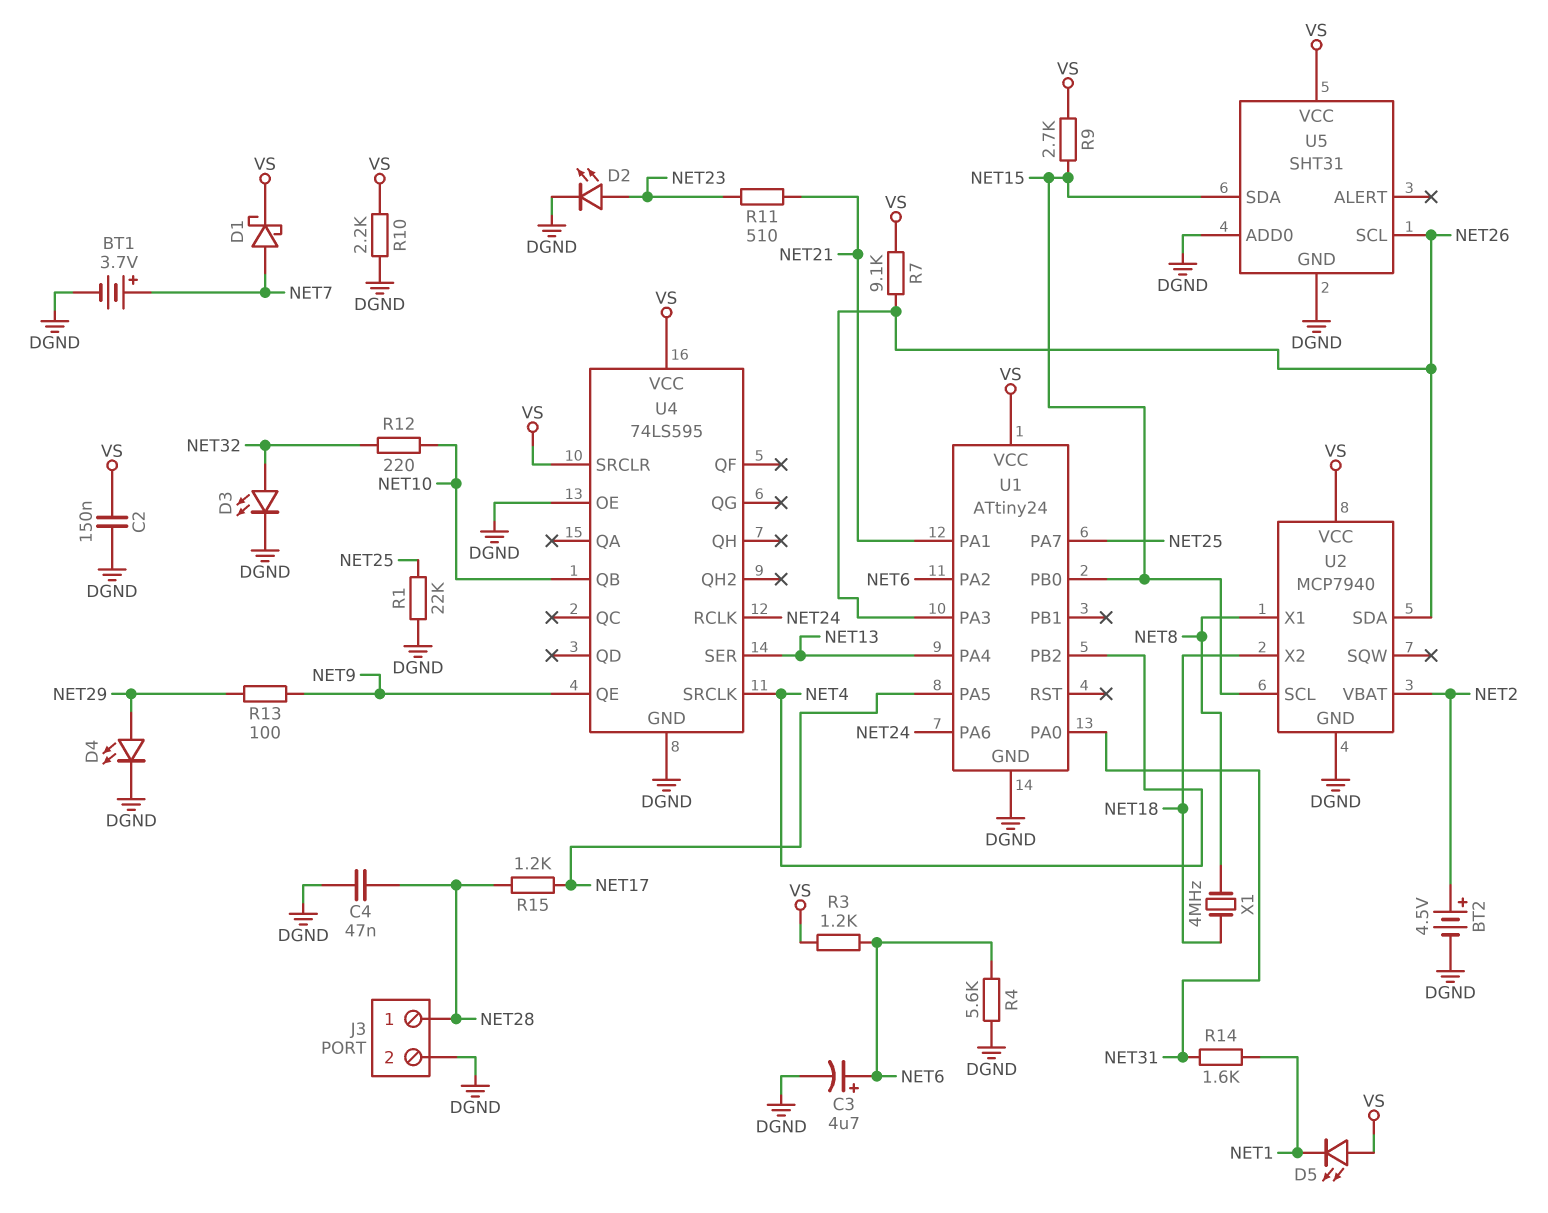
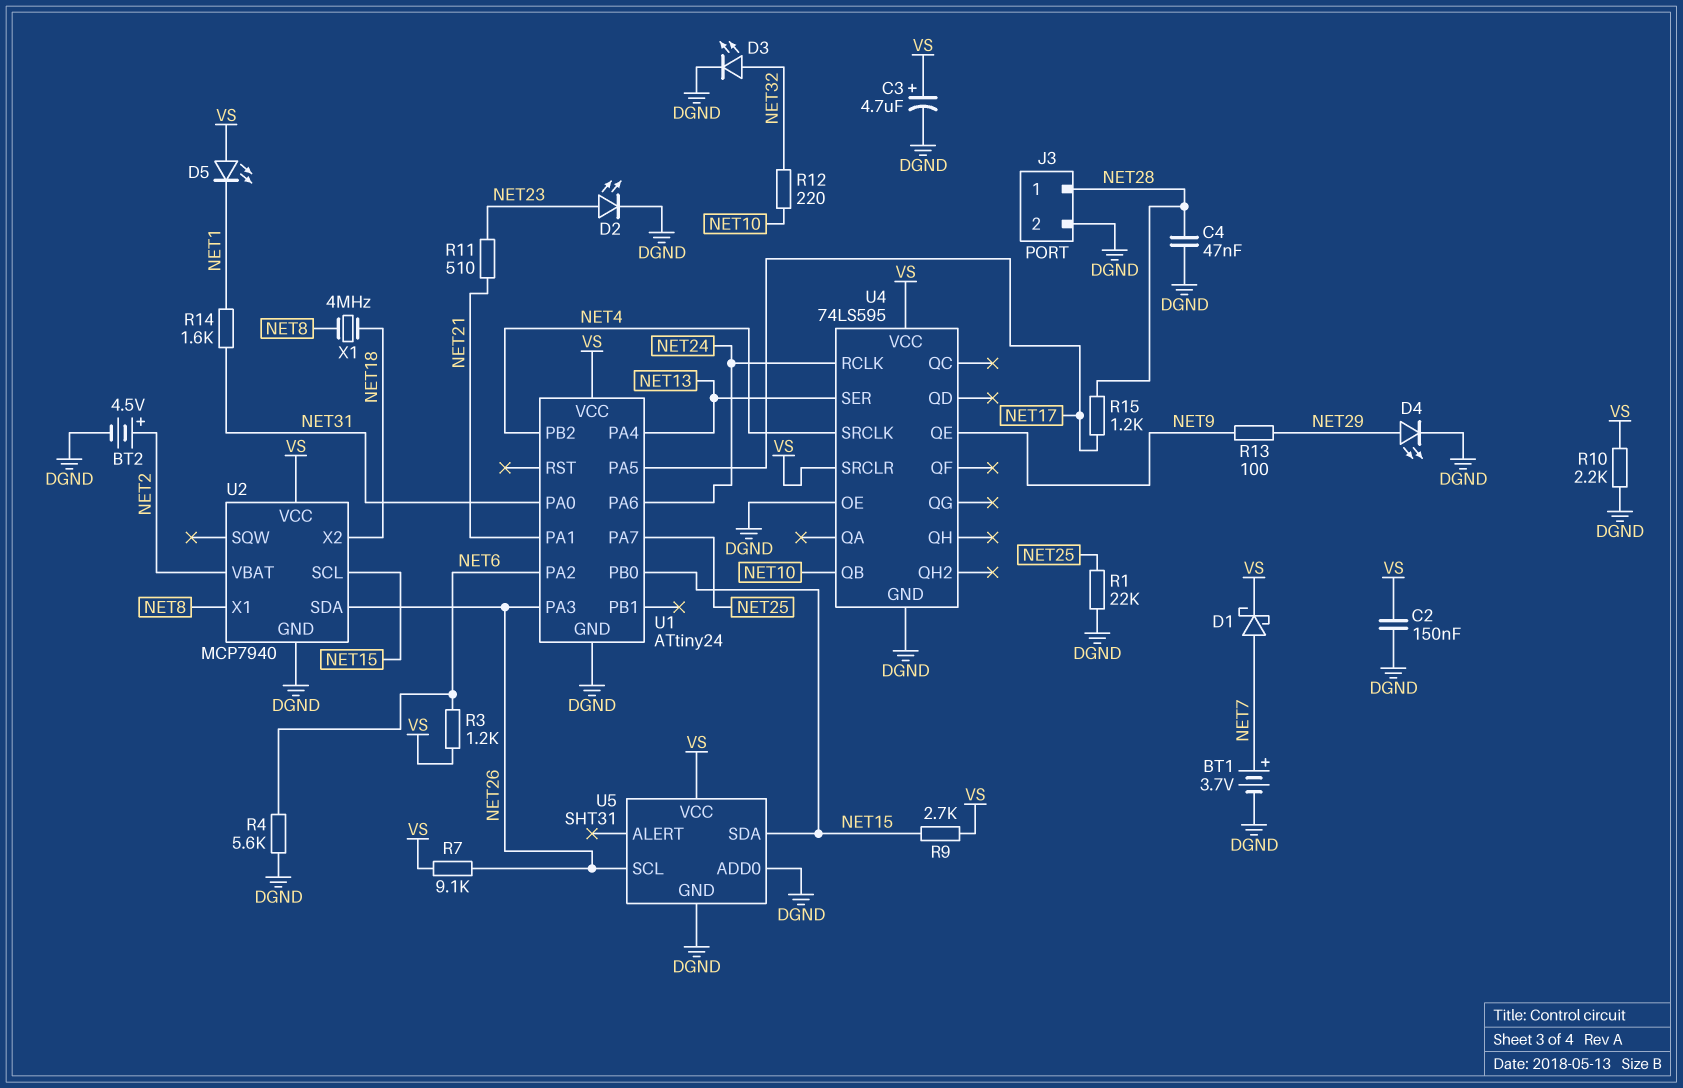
C3: 4.7uF (plus NET6, minus DGND) -> 4.7uF (plus VS, minus DGND)

